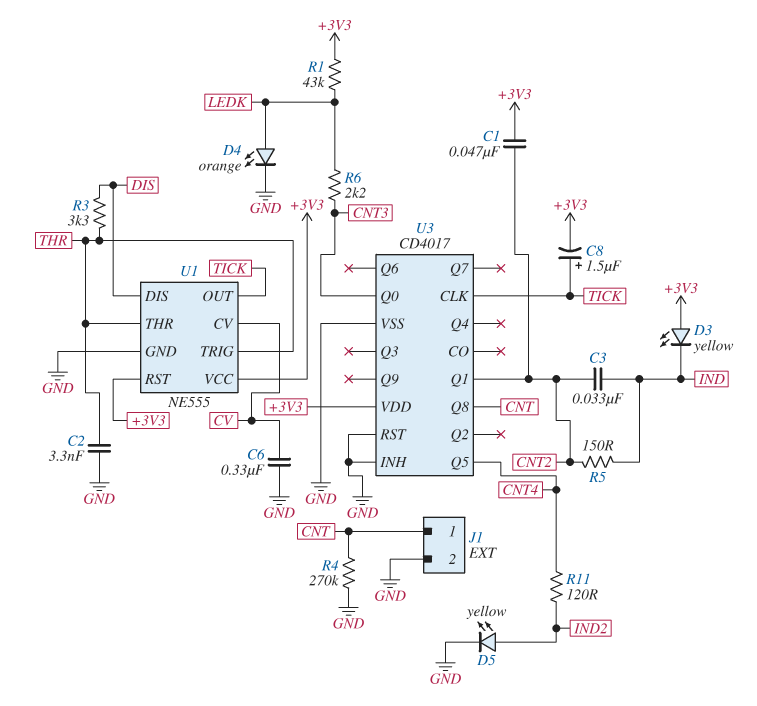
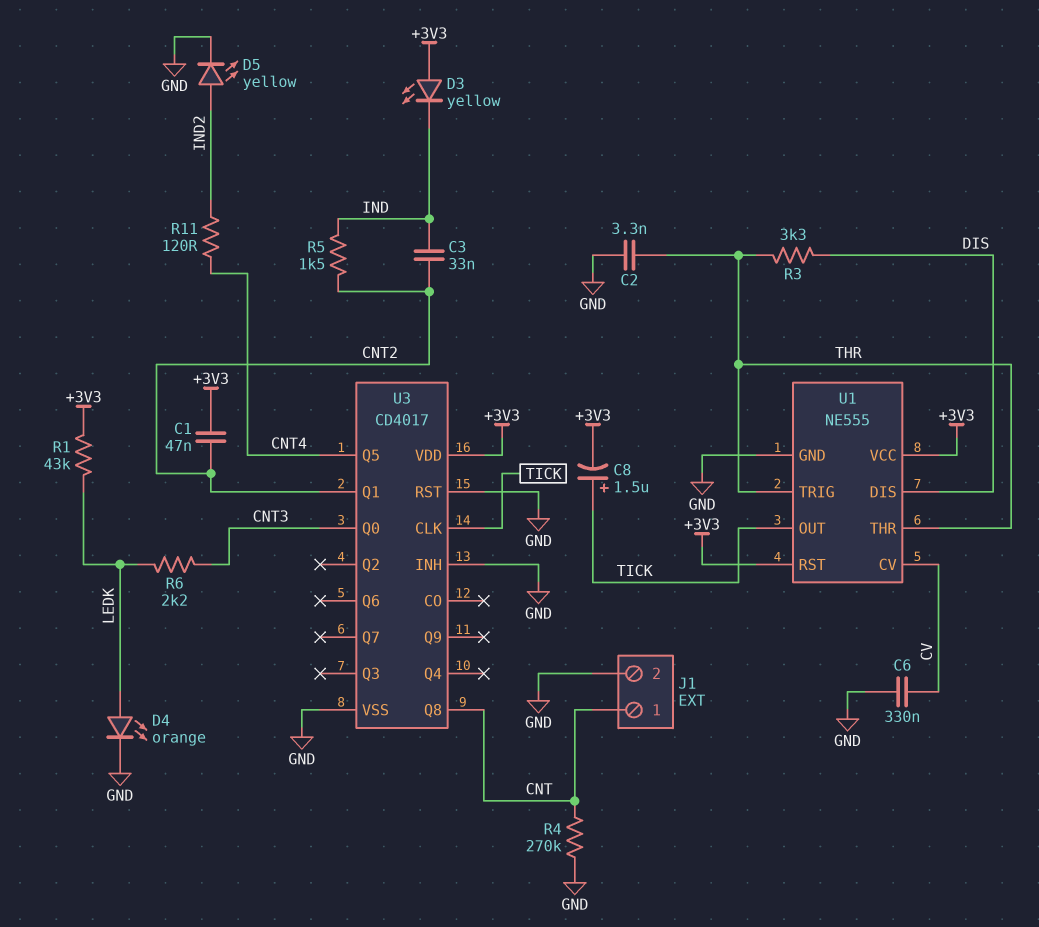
R5: 150 (CNT2, IND) -> 1.5k (CNT2, IND)

